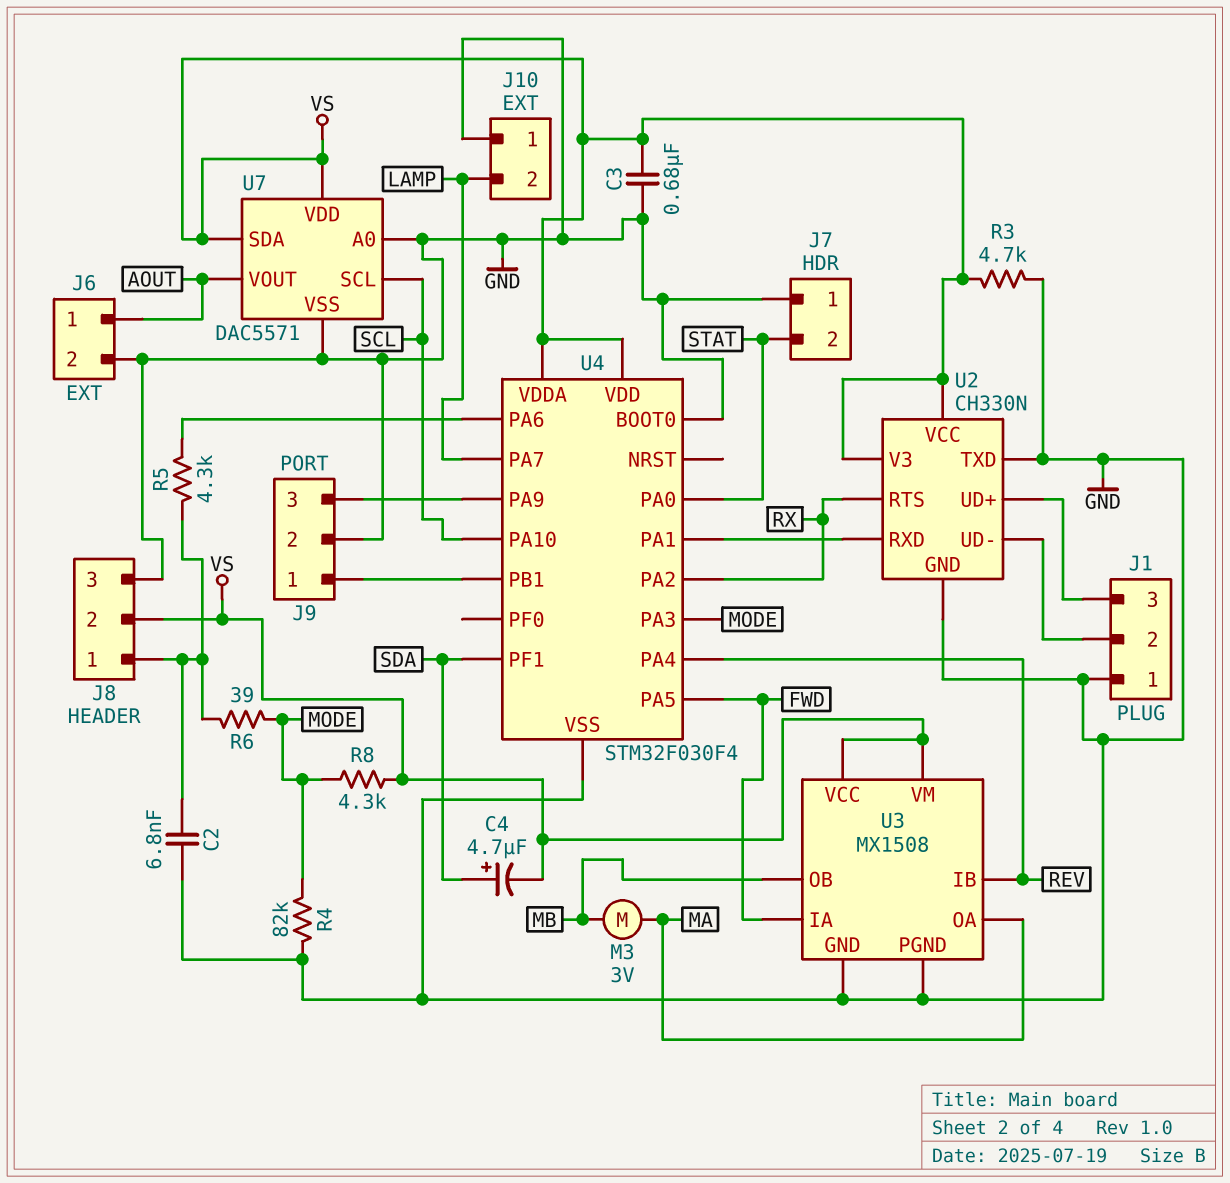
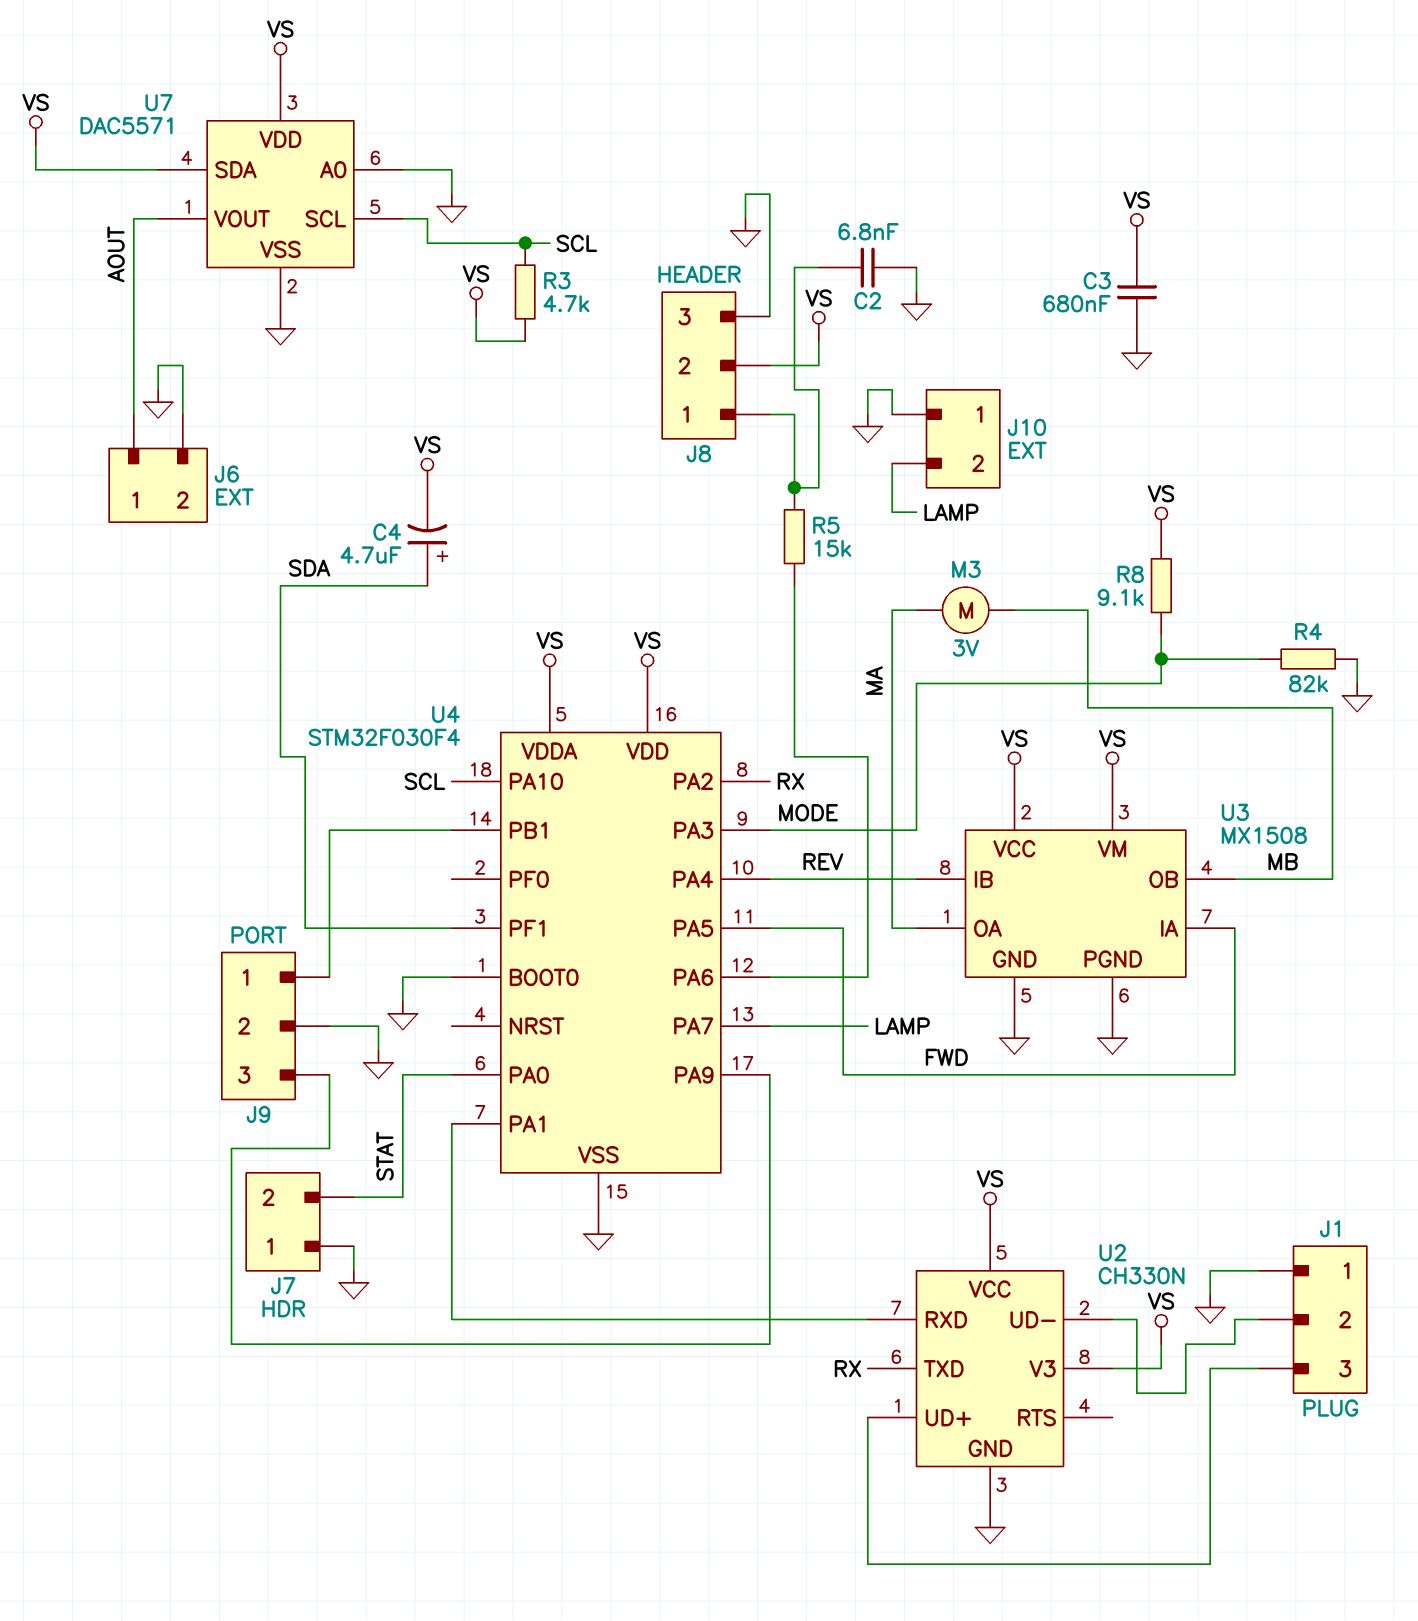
R3: 4.7k (GND, VS) -> 4.7k (SCL, VS)
R5: 4.3k (J8/1, U4/PA6) -> 15k (J8/1, U4/PA6)
R6: 39 (J8/1, MODE) -> none
R8: 4.3k (MODE, VS) -> 9.1k (MODE, VS)
U2 pin RTS: RX -> none
U2 pin TXD: GND -> RX

